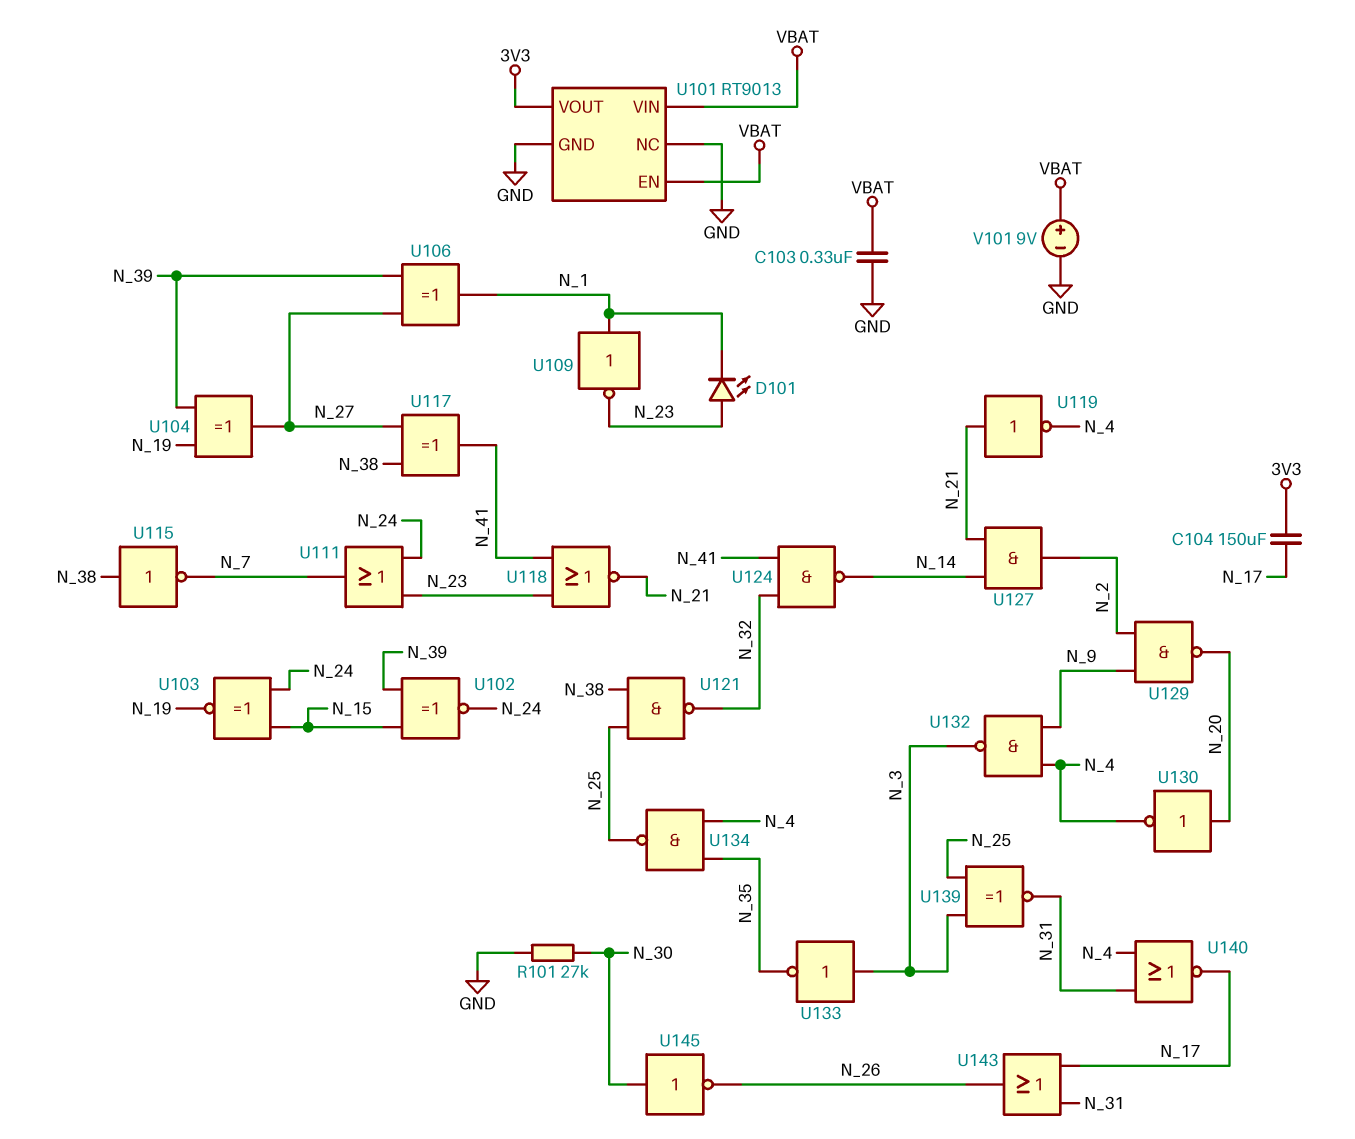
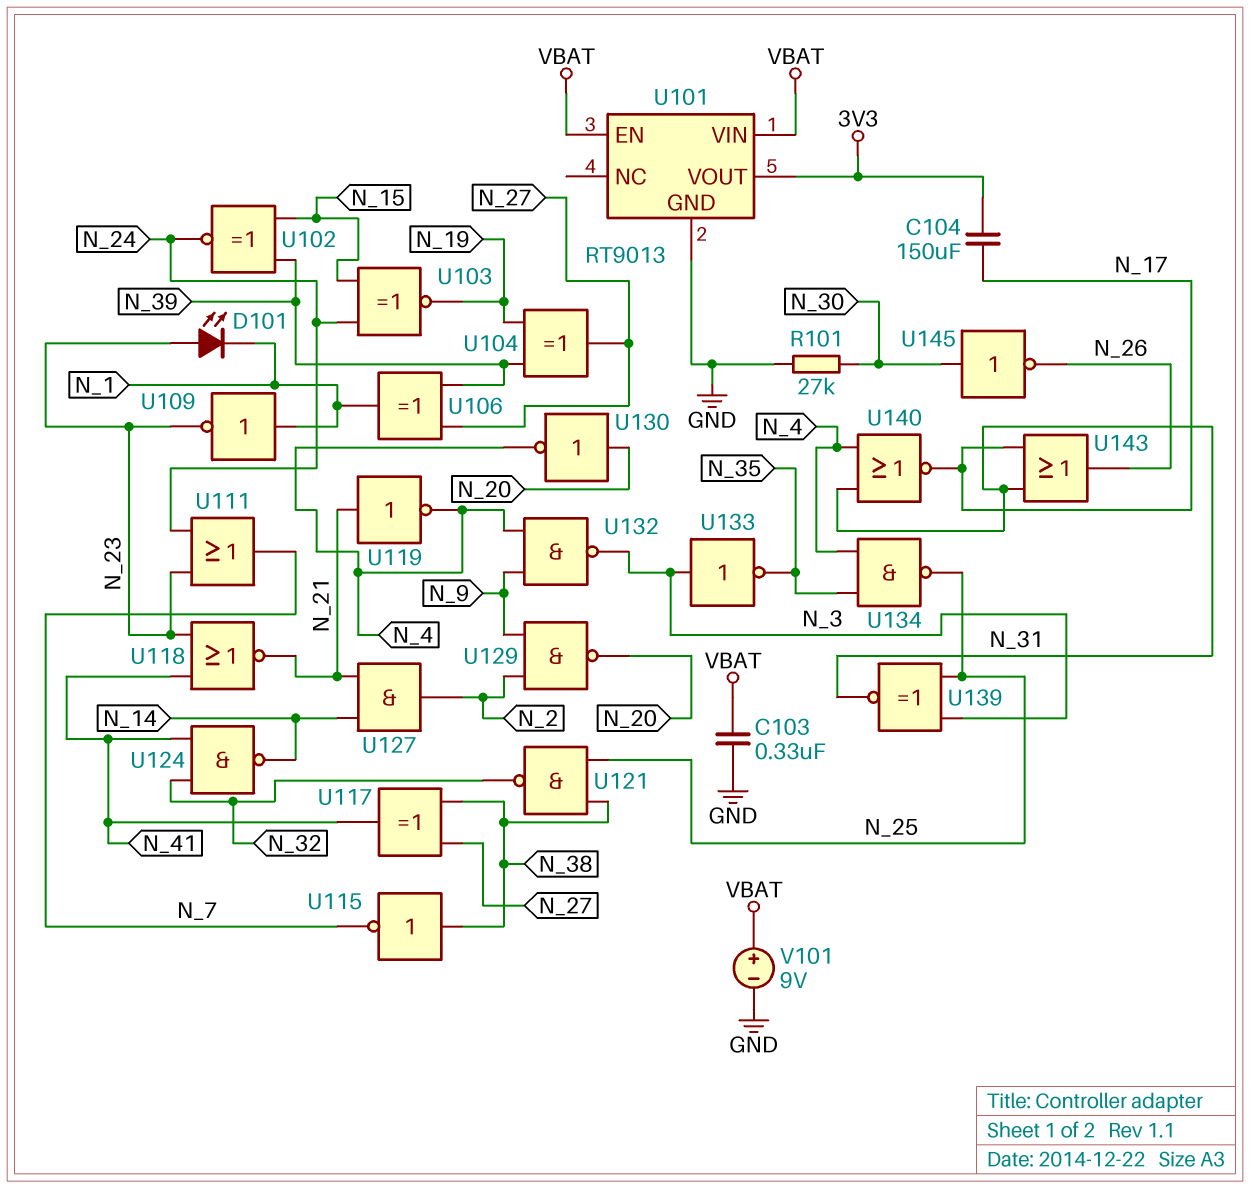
U101 pin NC: GND -> none

